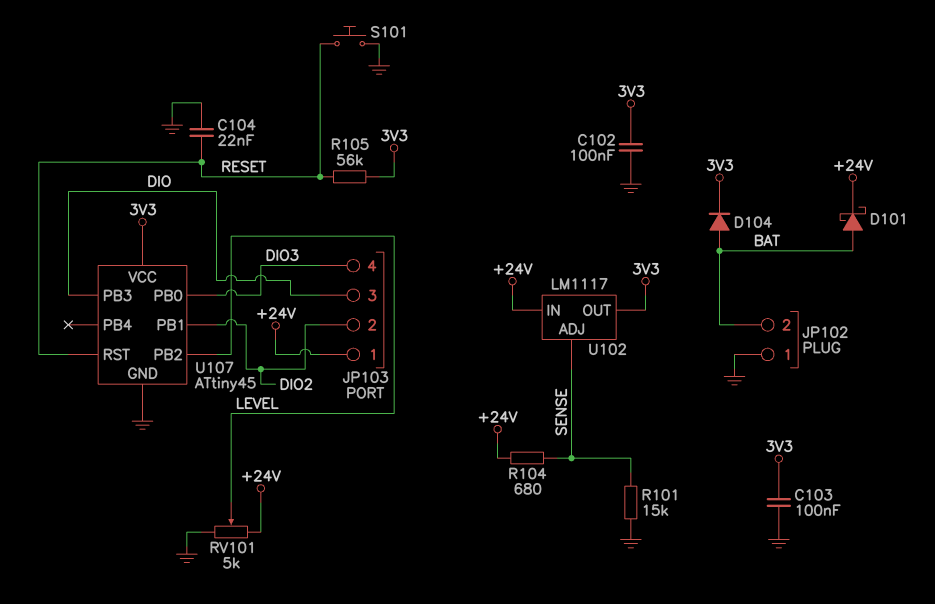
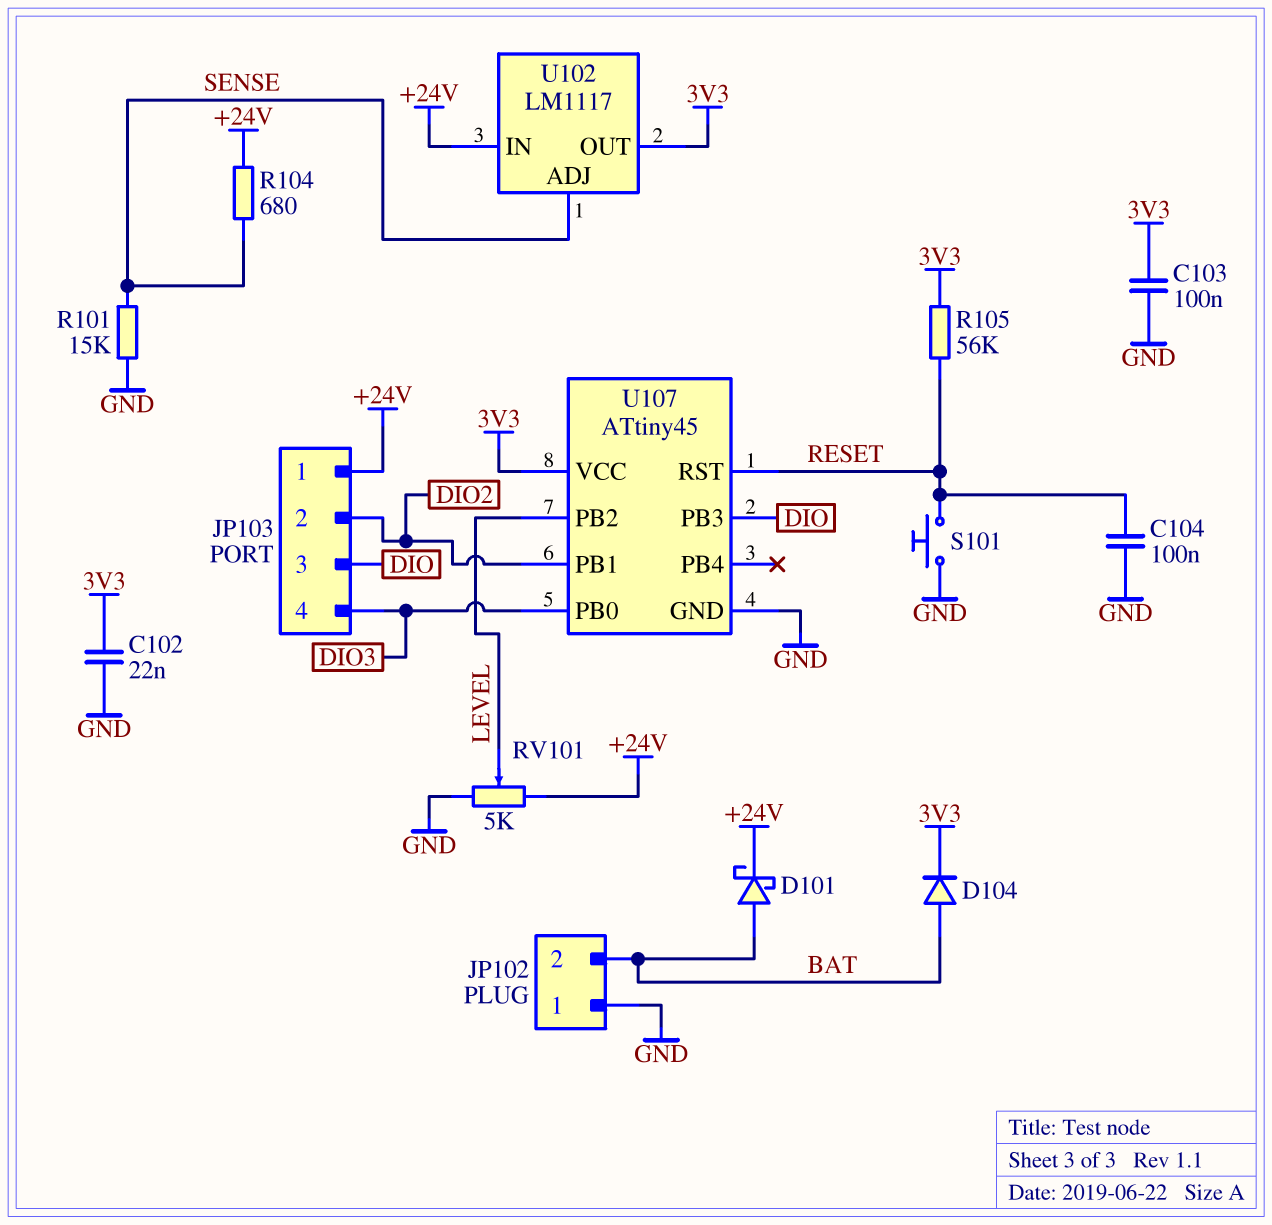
C102: 100nF (3V3, GND) -> 22nF (3V3, GND)
C104: 22nF (GND, RESET) -> 100nF (GND, RESET)

